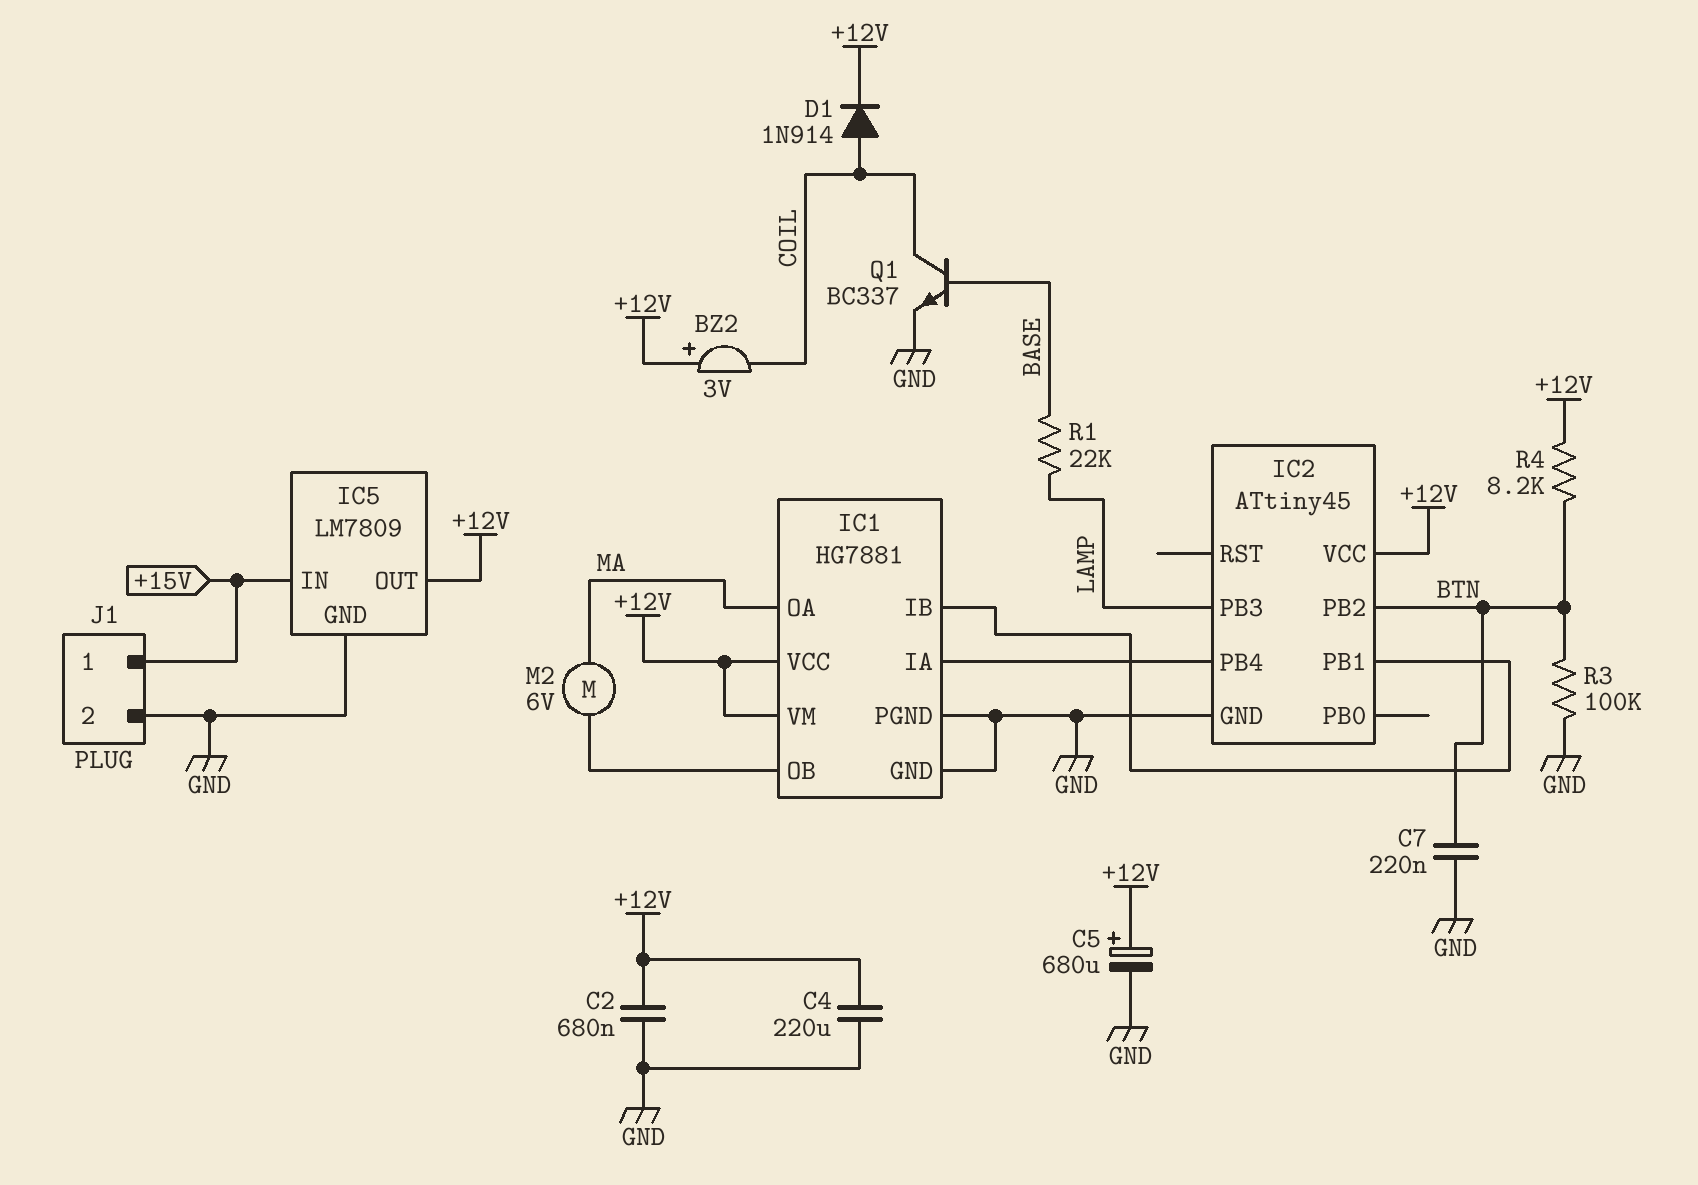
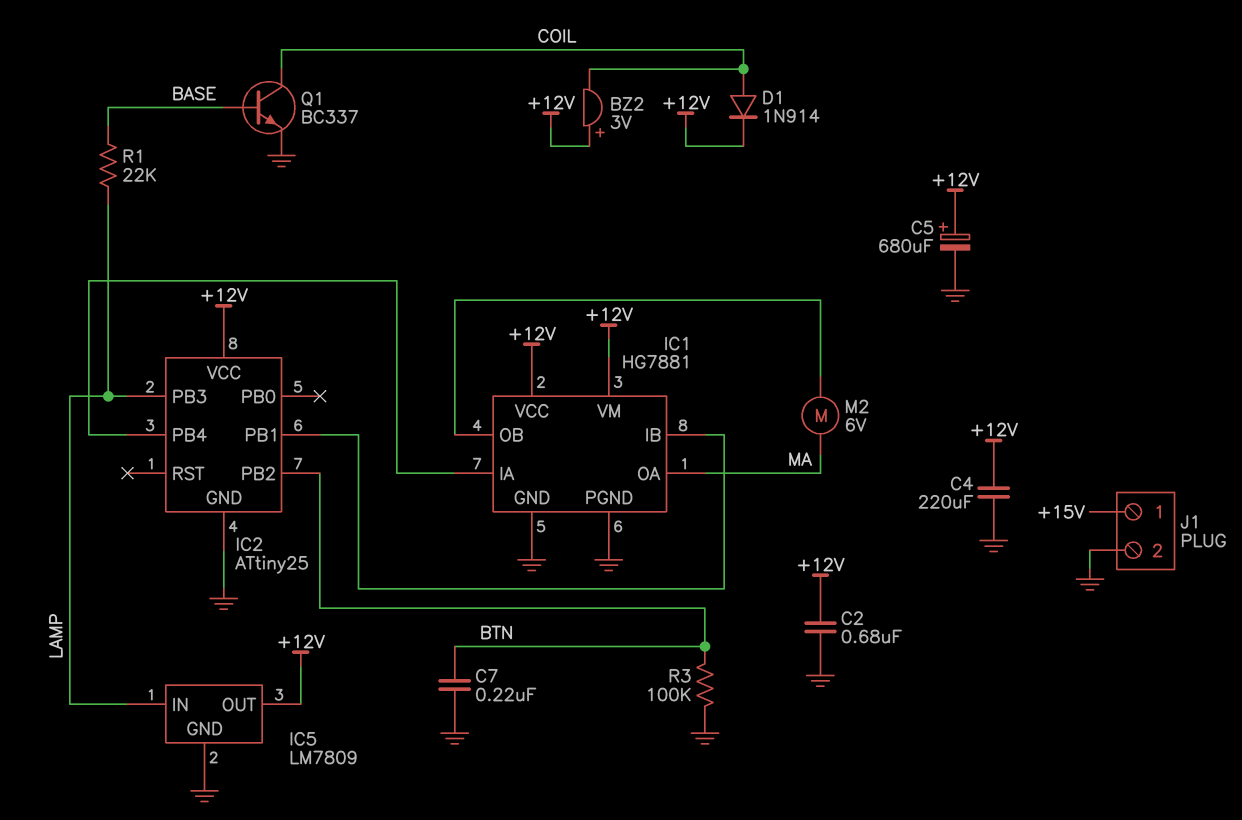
IC2: ATtiny45 -> ATtiny25
IC5 pin IN: +15V -> LAMP
R4: 8.2k (+12V, BTN) -> none

